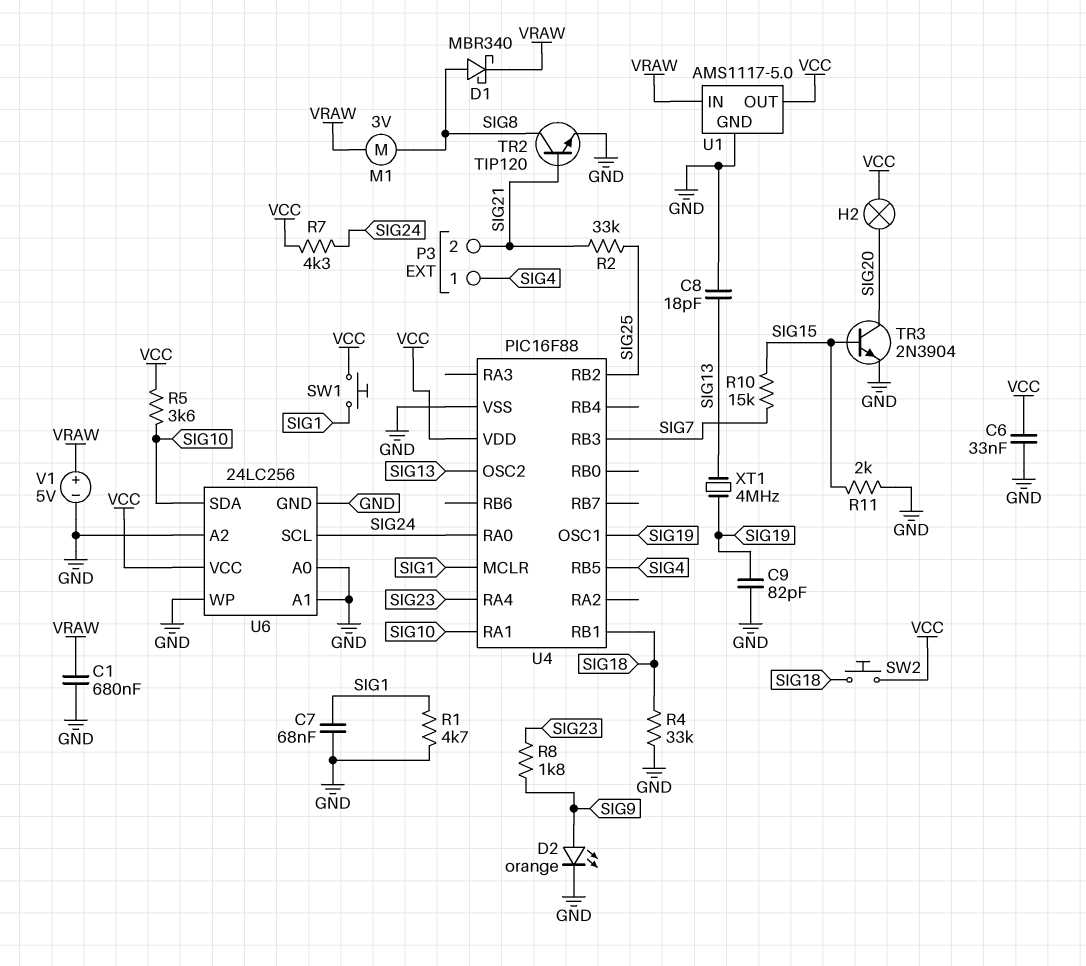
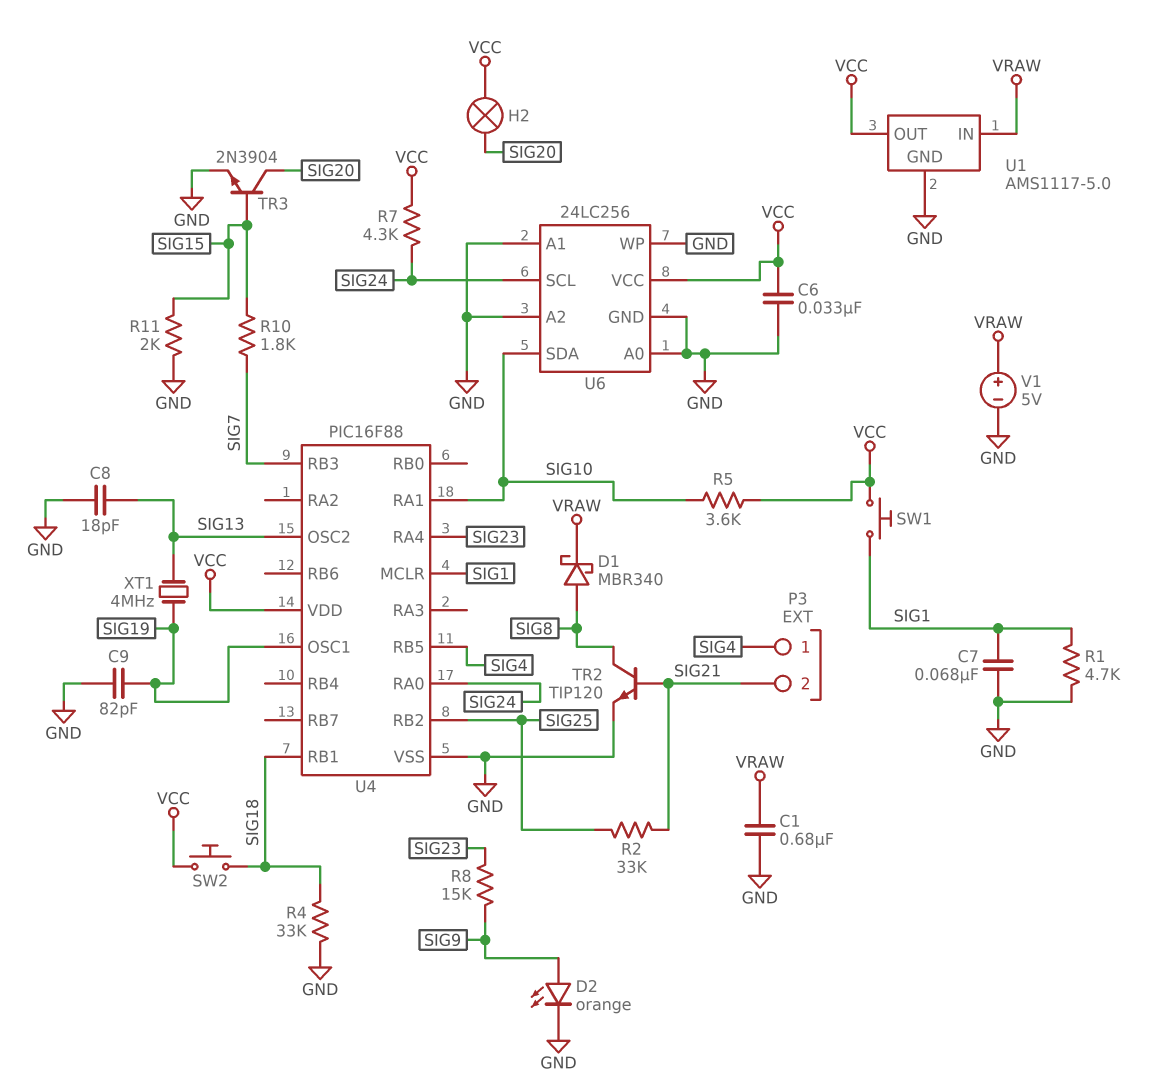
M1: motor 3V (SIG8, VRAW) -> none
R8: 1.8k (SIG9, SIG23) -> 15k (SIG9, SIG23)
R10: 15k (SIG7, SIG15) -> 1.8k (SIG7, SIG15)

